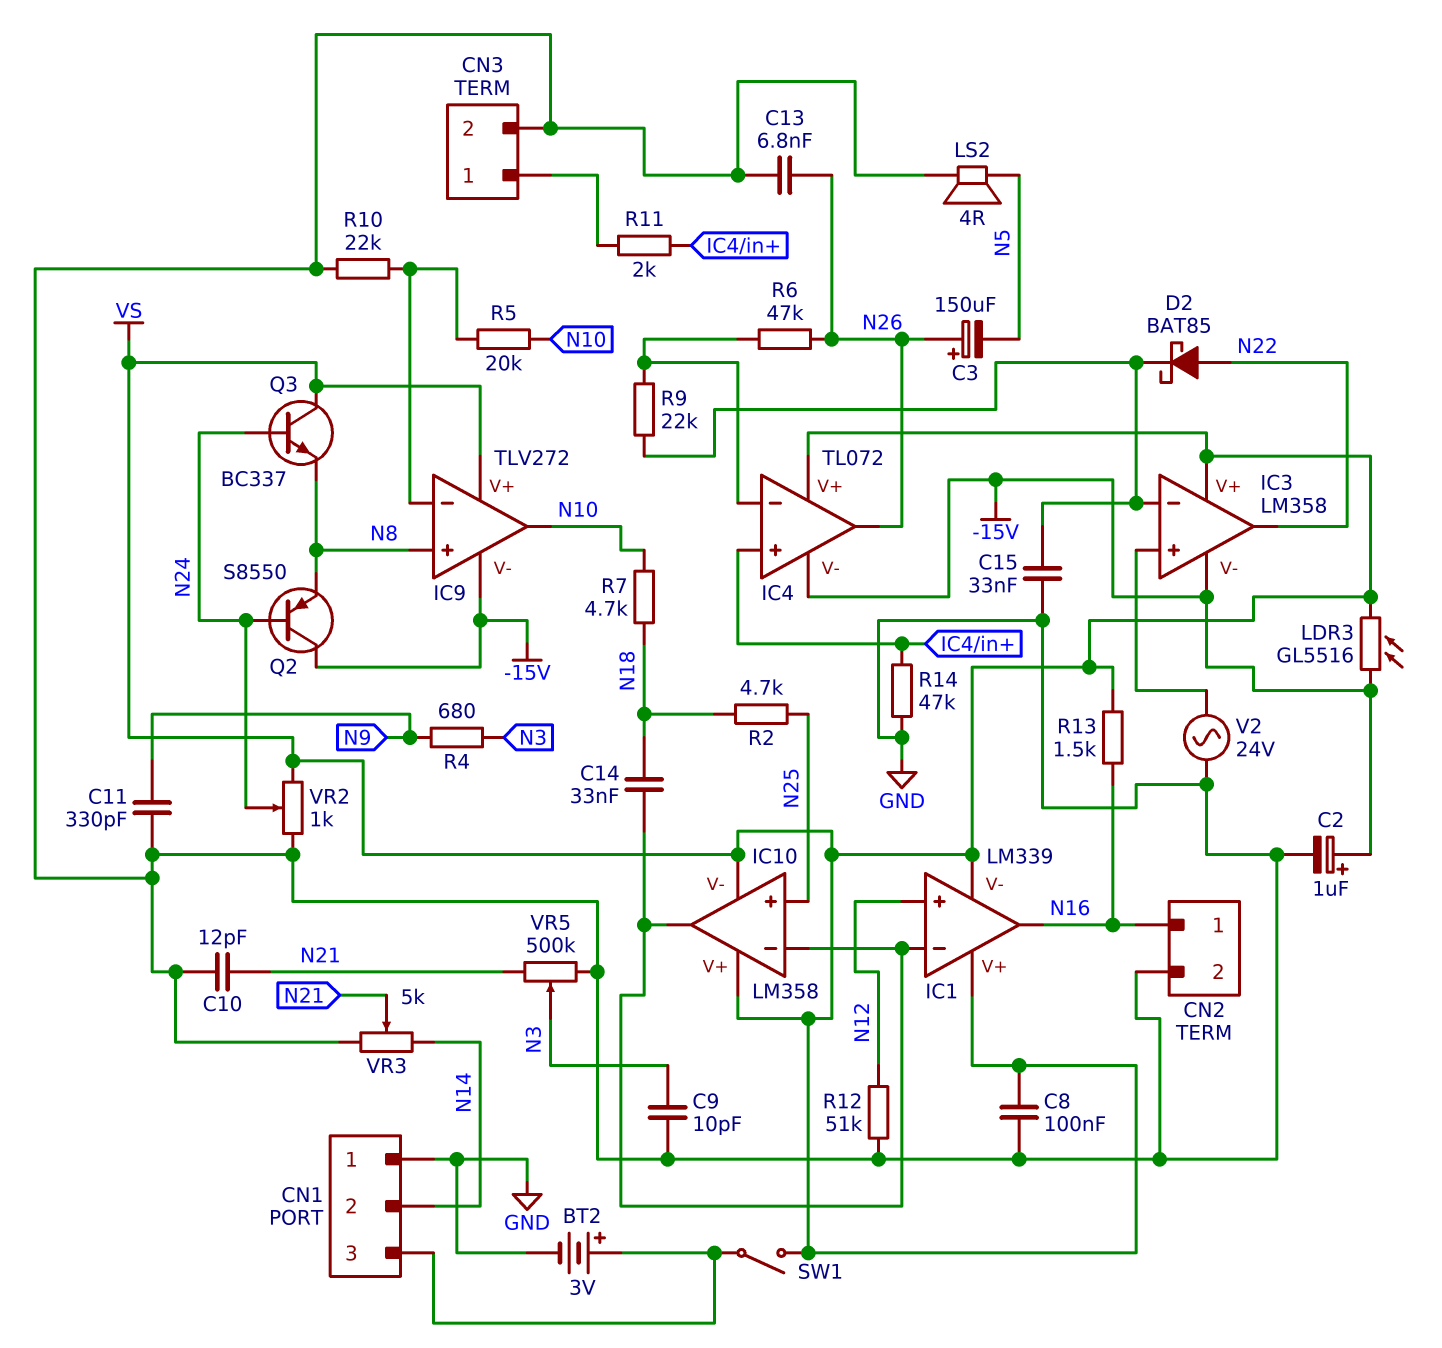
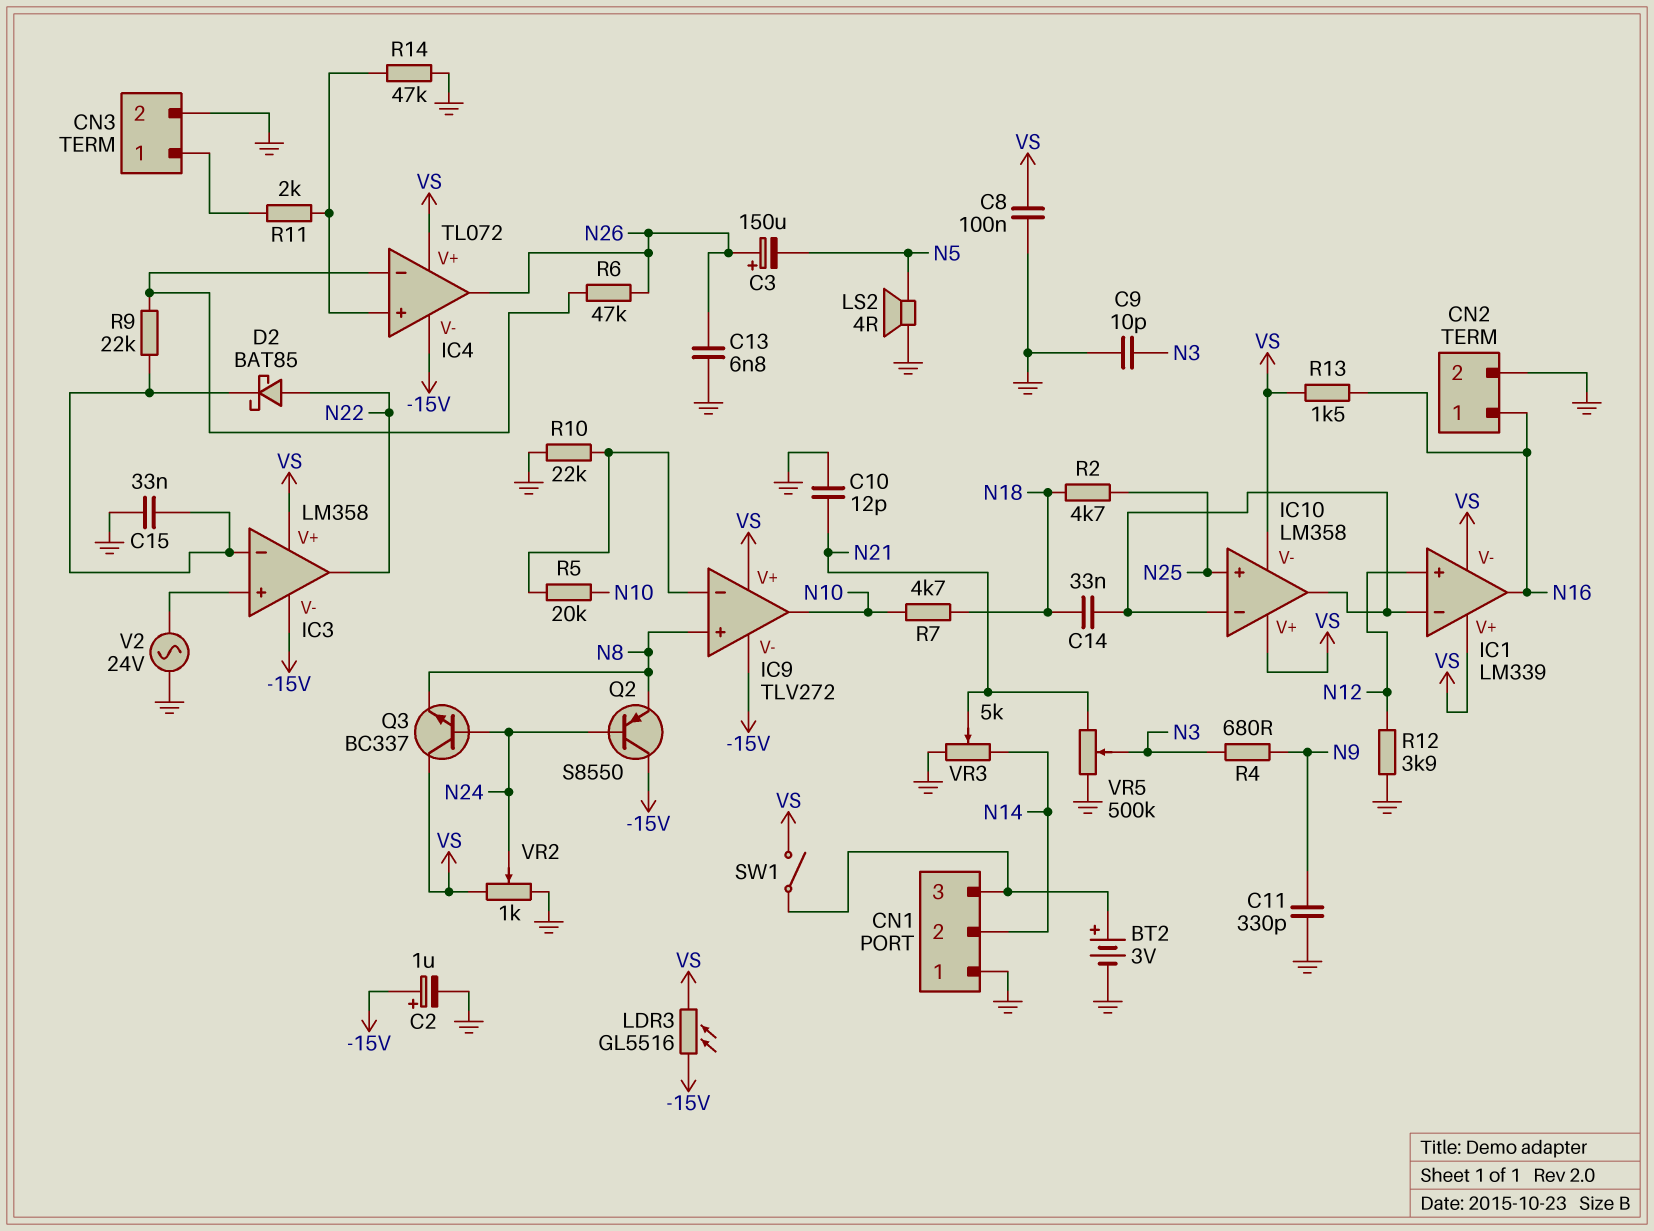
R12: 51k (GND, N12) -> 3.9k (GND, N12)

